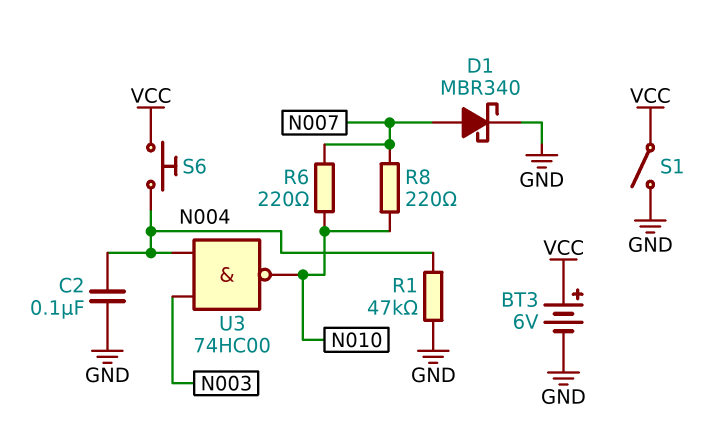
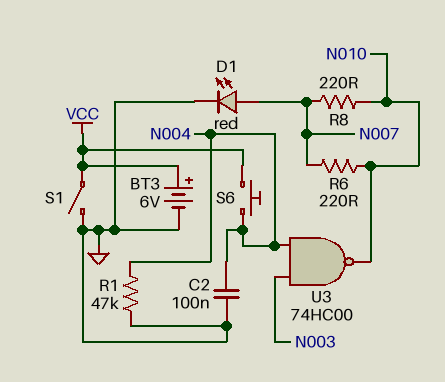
D1: schottky MBR340 (A N007, K GND) -> LED red (A N007, K GND)

